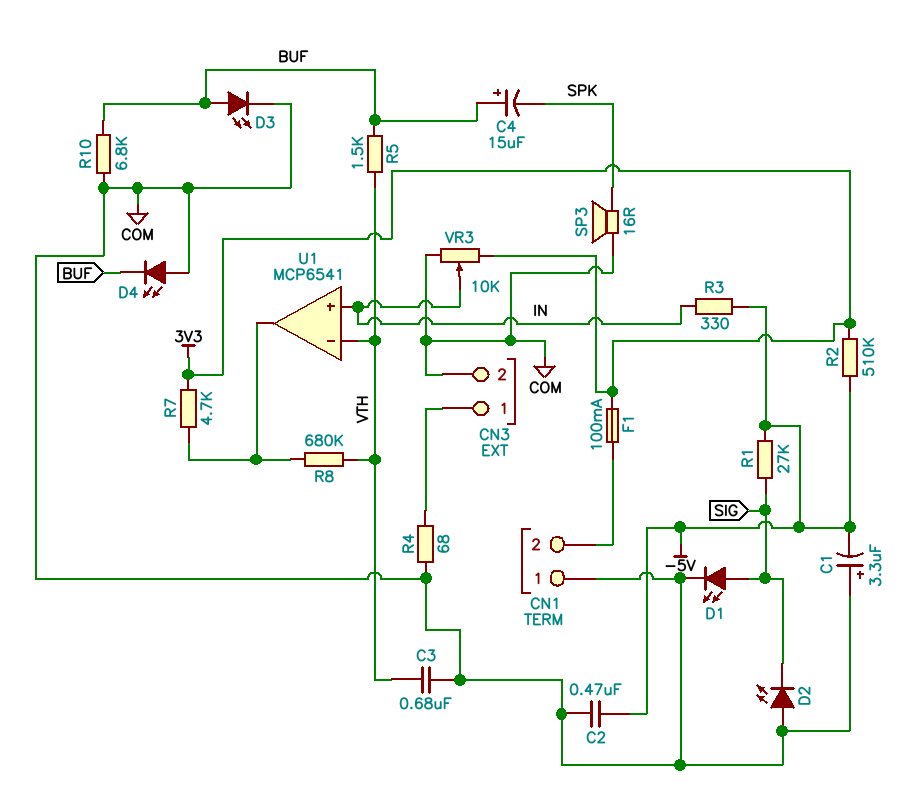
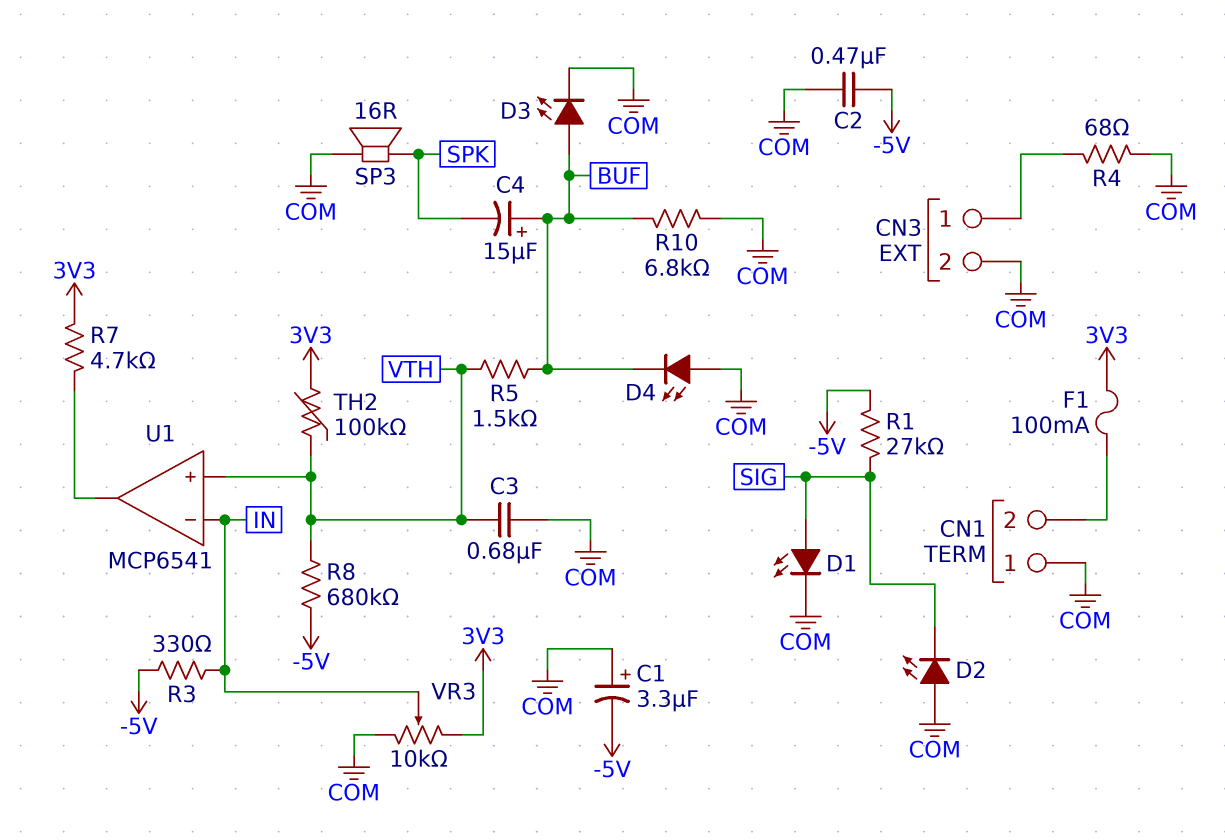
R2: 510k (-5V, 3V3) -> none
R8: 680k (U1/out, VTH) -> 680k (-5V, VTH)
TH2: none -> 100k (3V3, VTH)
U1 pin in+: IN -> VTH
U1 pin in-: VTH -> IN

